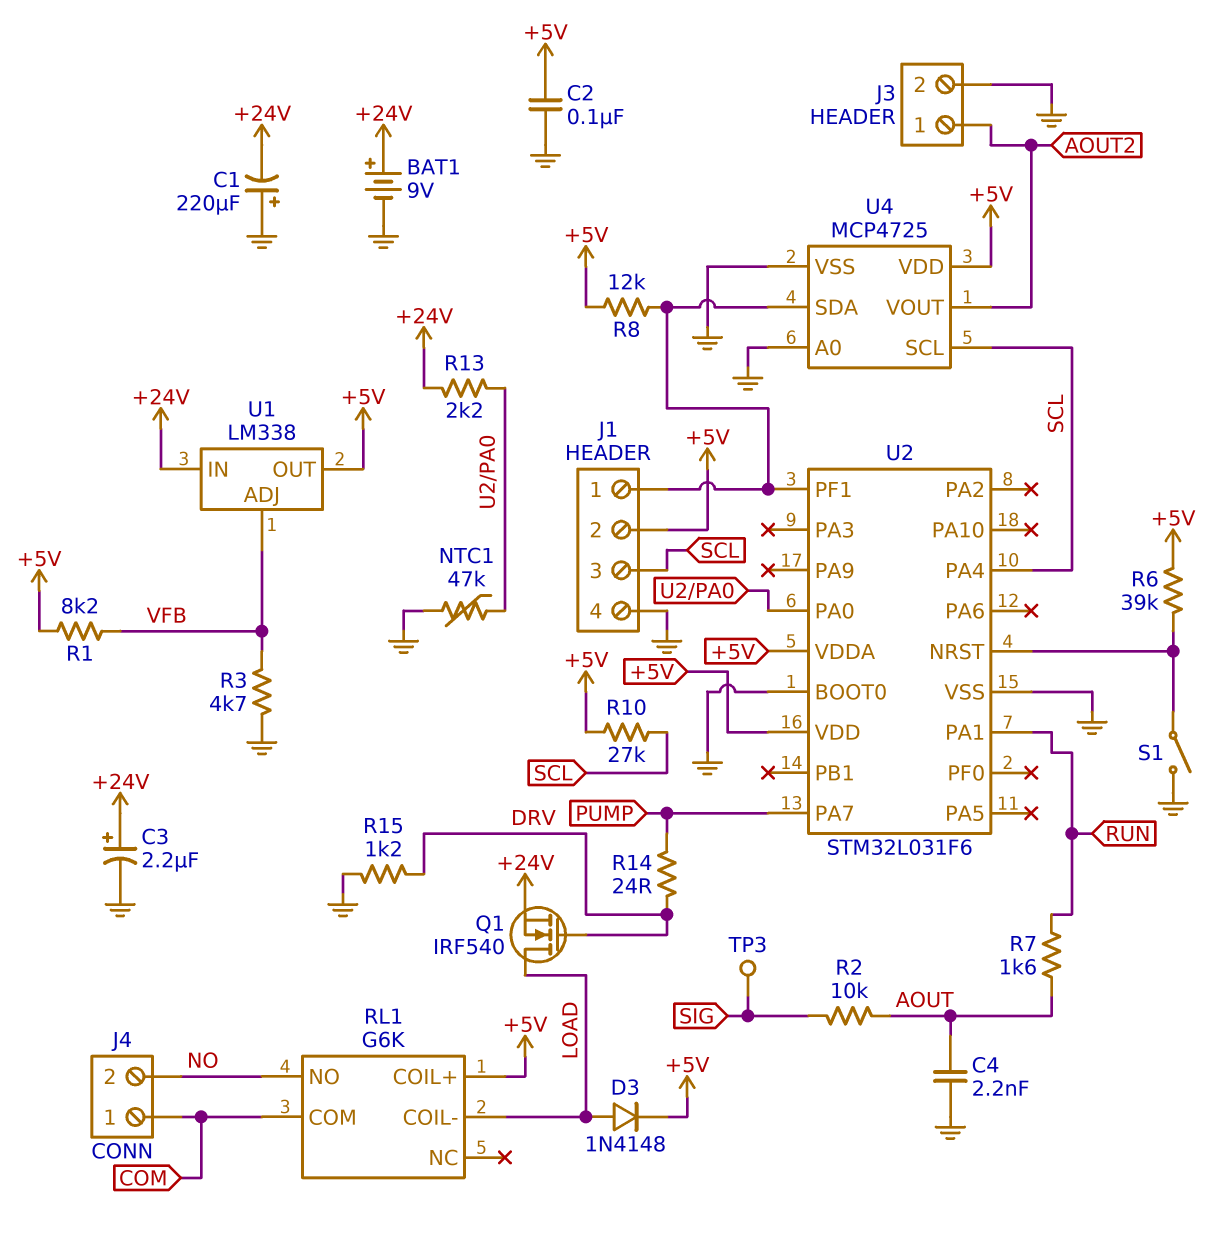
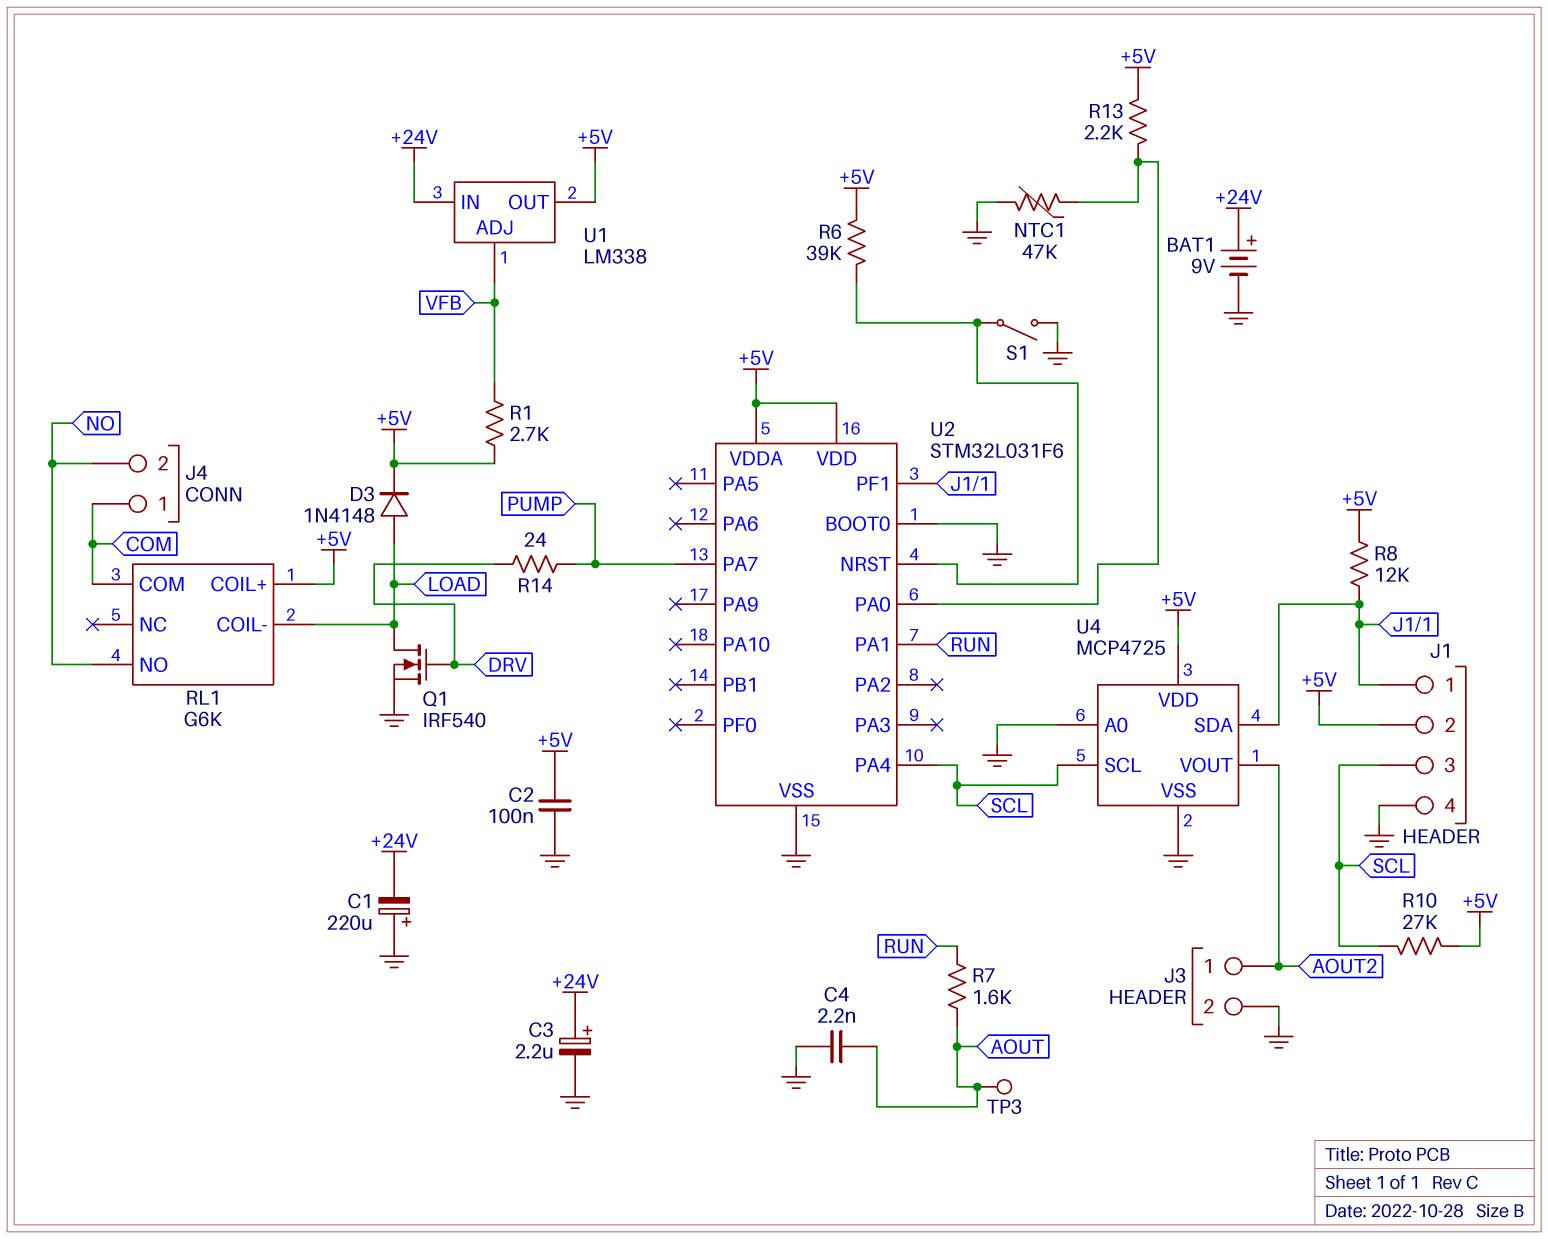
Q1: NMOS IRF540 (G DRV, D LOAD, S +24V) -> NMOS IRF540 (G DRV, D LOAD, S GND)
R1: 8.2k (+5V, VFB) -> 2.7k (+5V, VFB)
R2: 10k (AOUT, SIG) -> none
R3: 4.7k (GND, VFB) -> none
R13: 2.2k (+24V, U2/PA0) -> 2.2k (+5V, U2/PA0)
R15: 1.2k (DRV, GND) -> none
TP3: test point (SIG) -> test point (AOUT)

